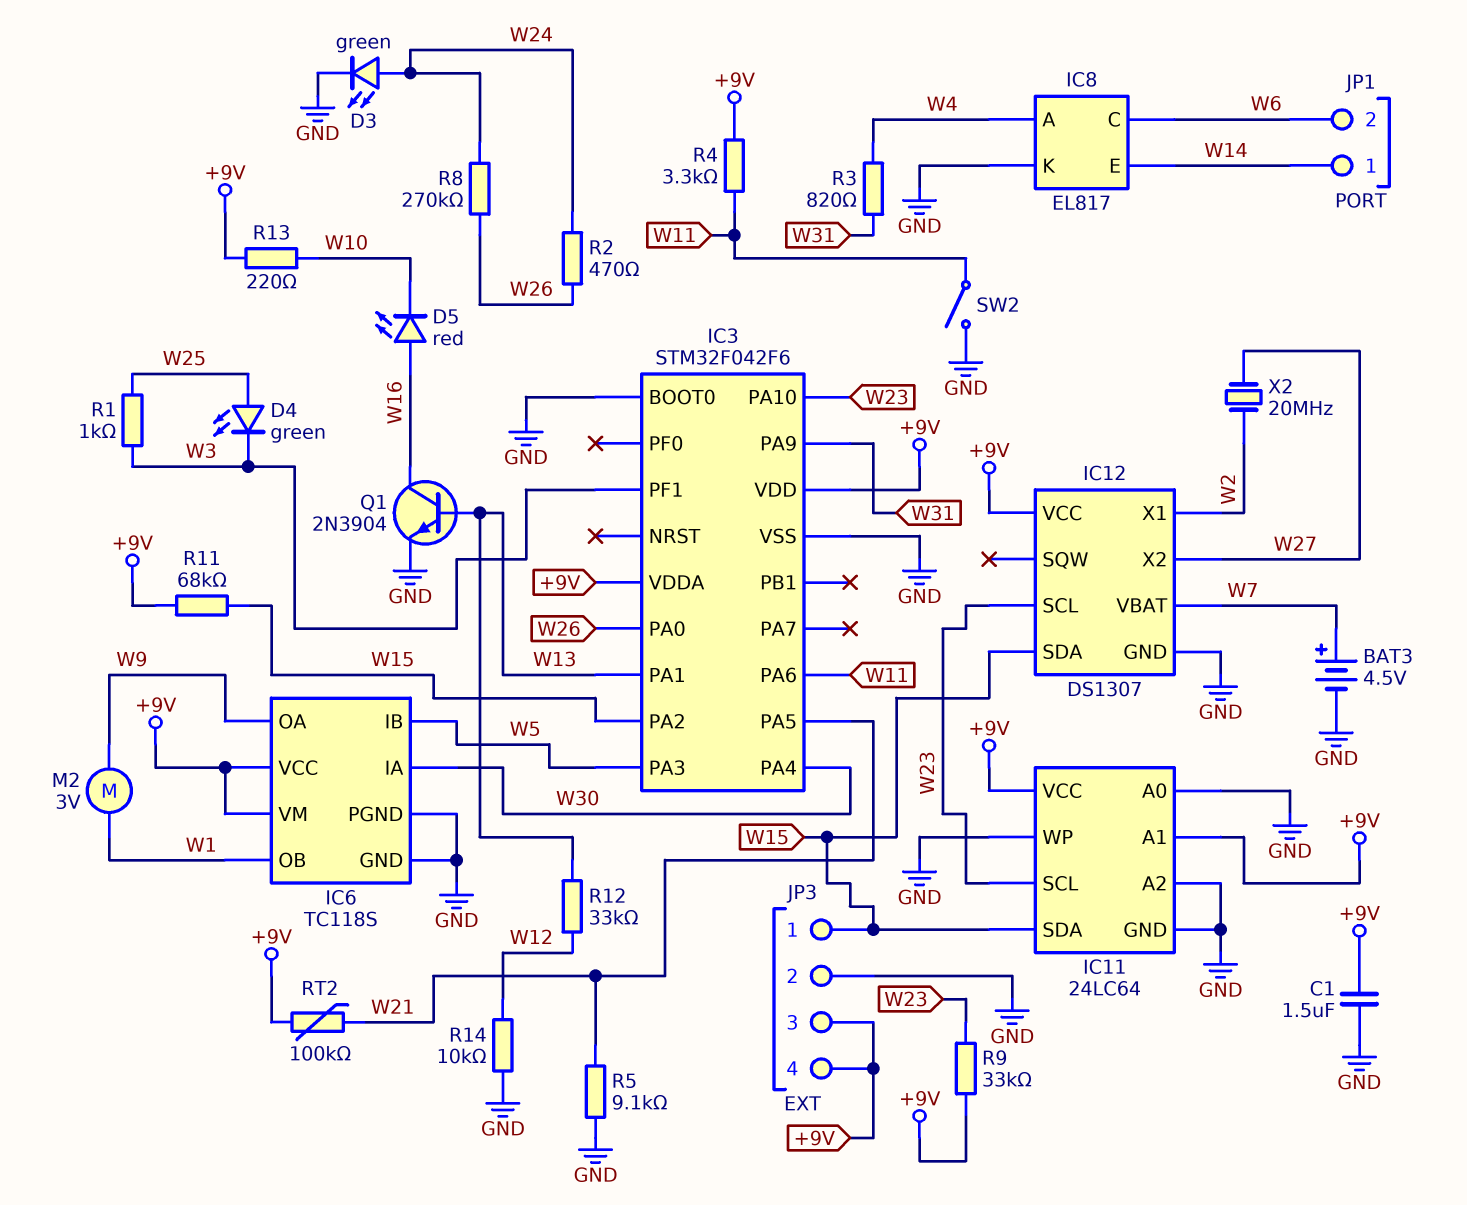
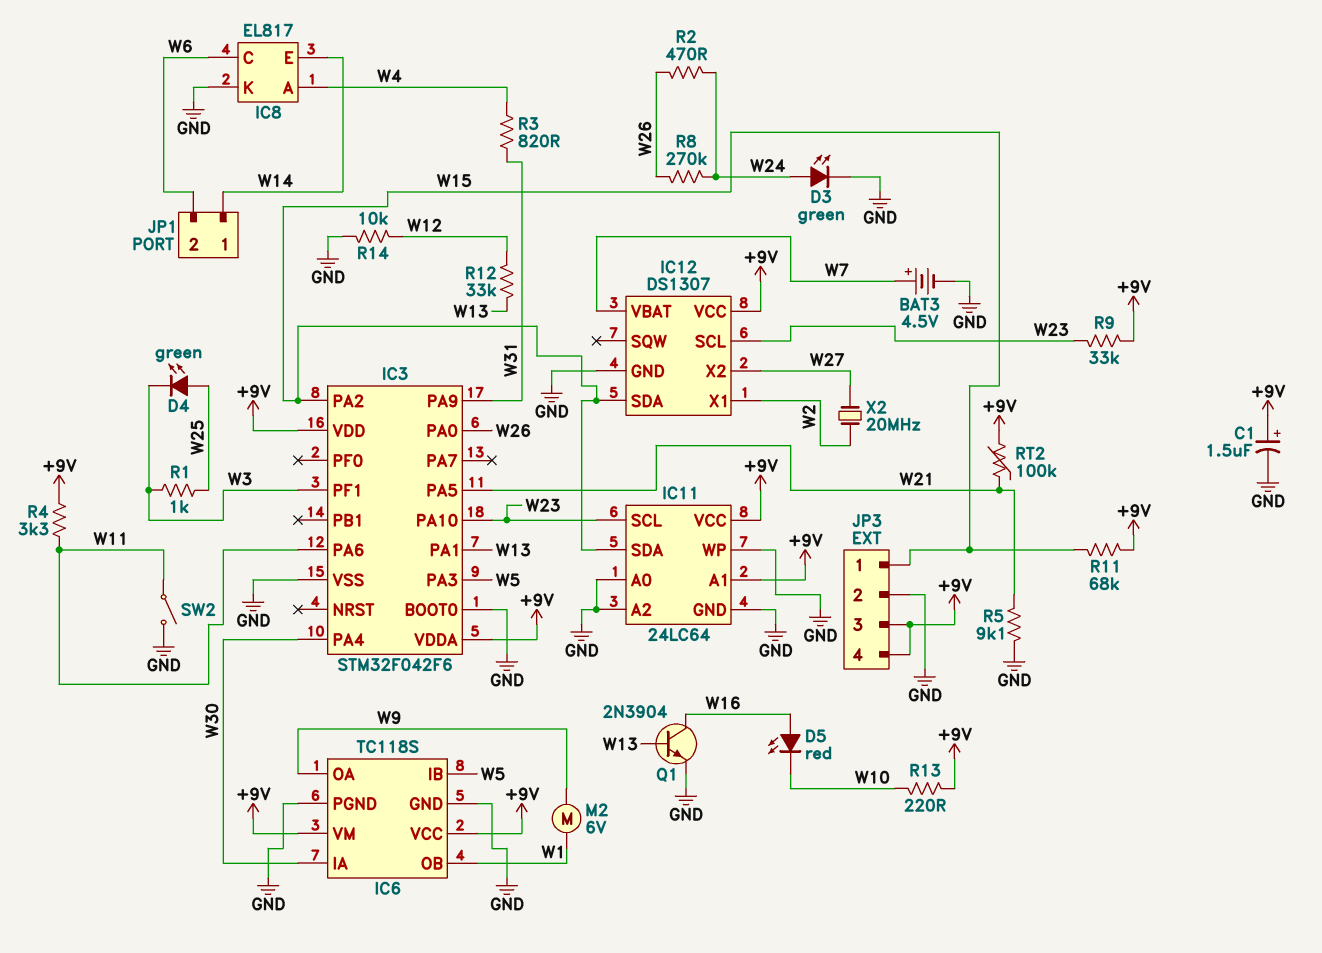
C1: 1.5uF (+9V, GND) -> 1.5uF (plus +9V, minus GND)
M2: motor 3V (W1, W9) -> motor 6V (W1, W9)

